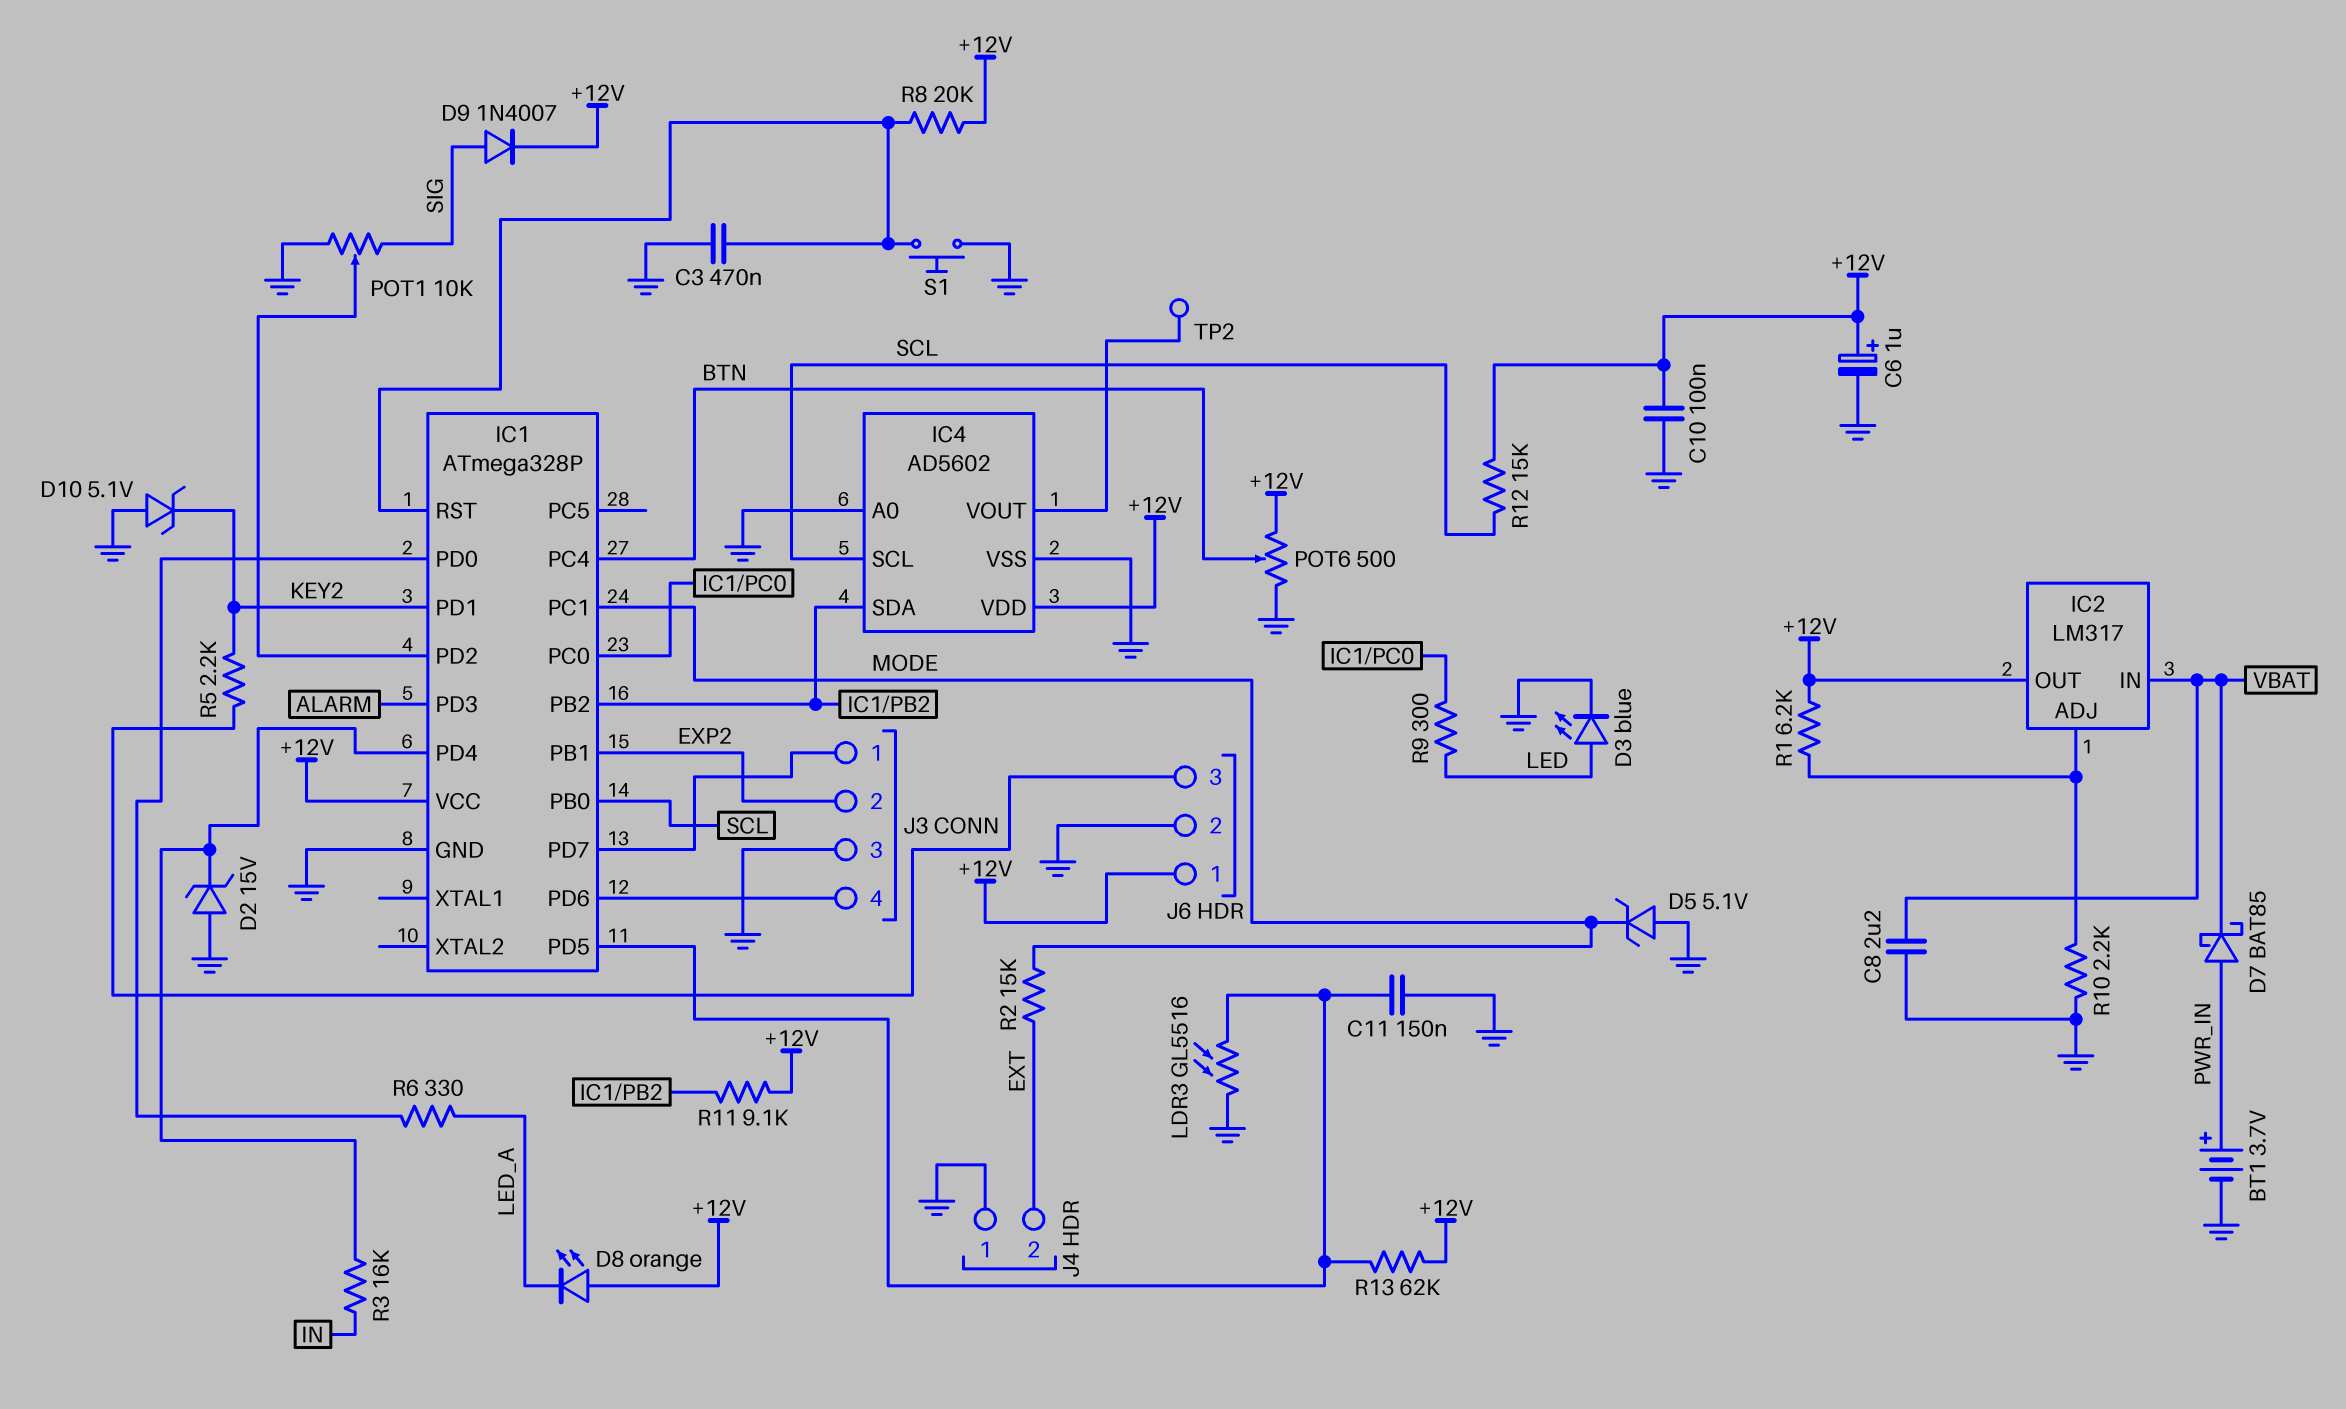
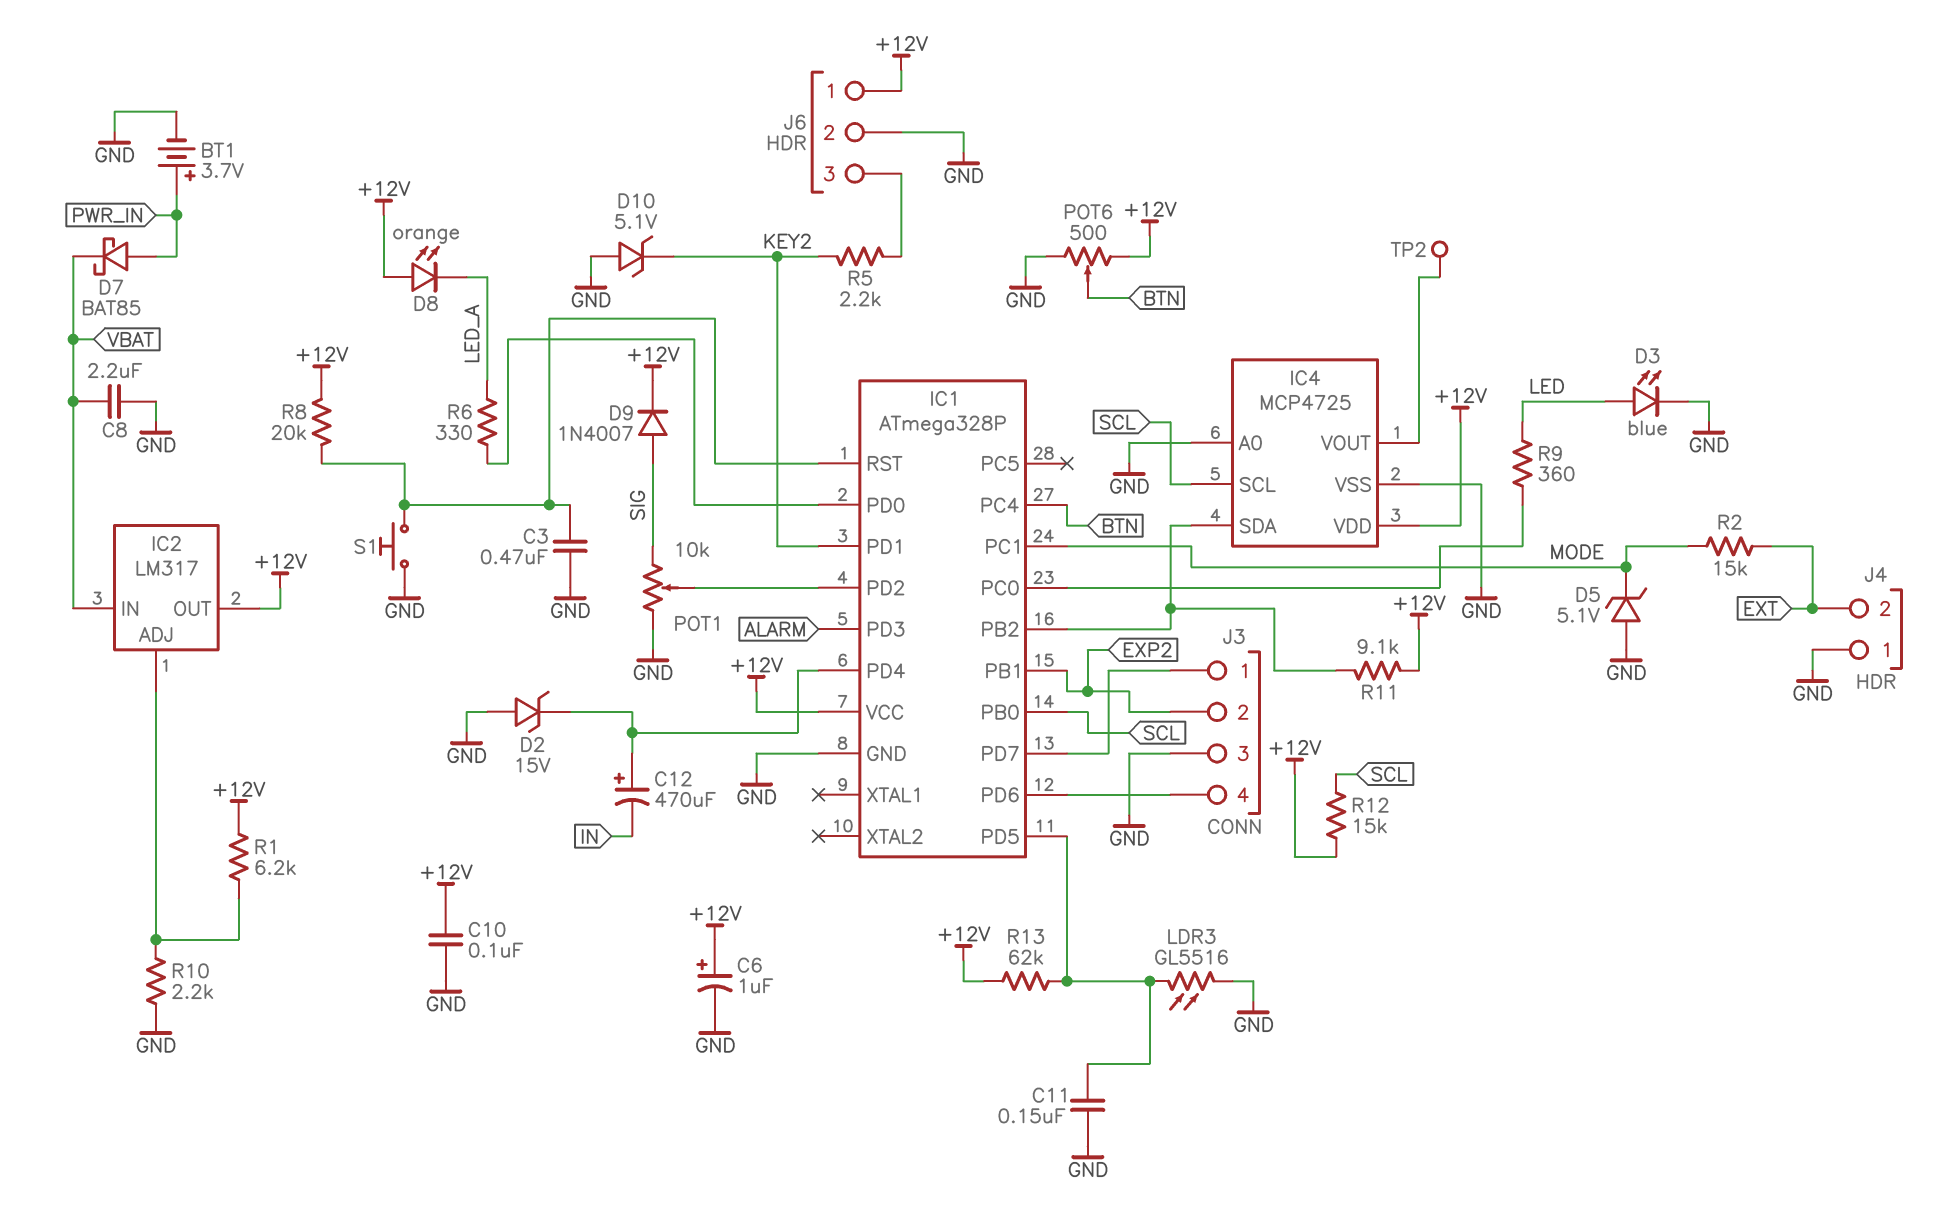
C12: none -> 470uF (plus IC1/PD4, minus IN)
IC4: AD5602 -> MCP4725
R3: 16k (IC1/PD4, IN) -> none
R9: 300 (IC1/PC0, LED) -> 360 (IC1/PC0, LED)

